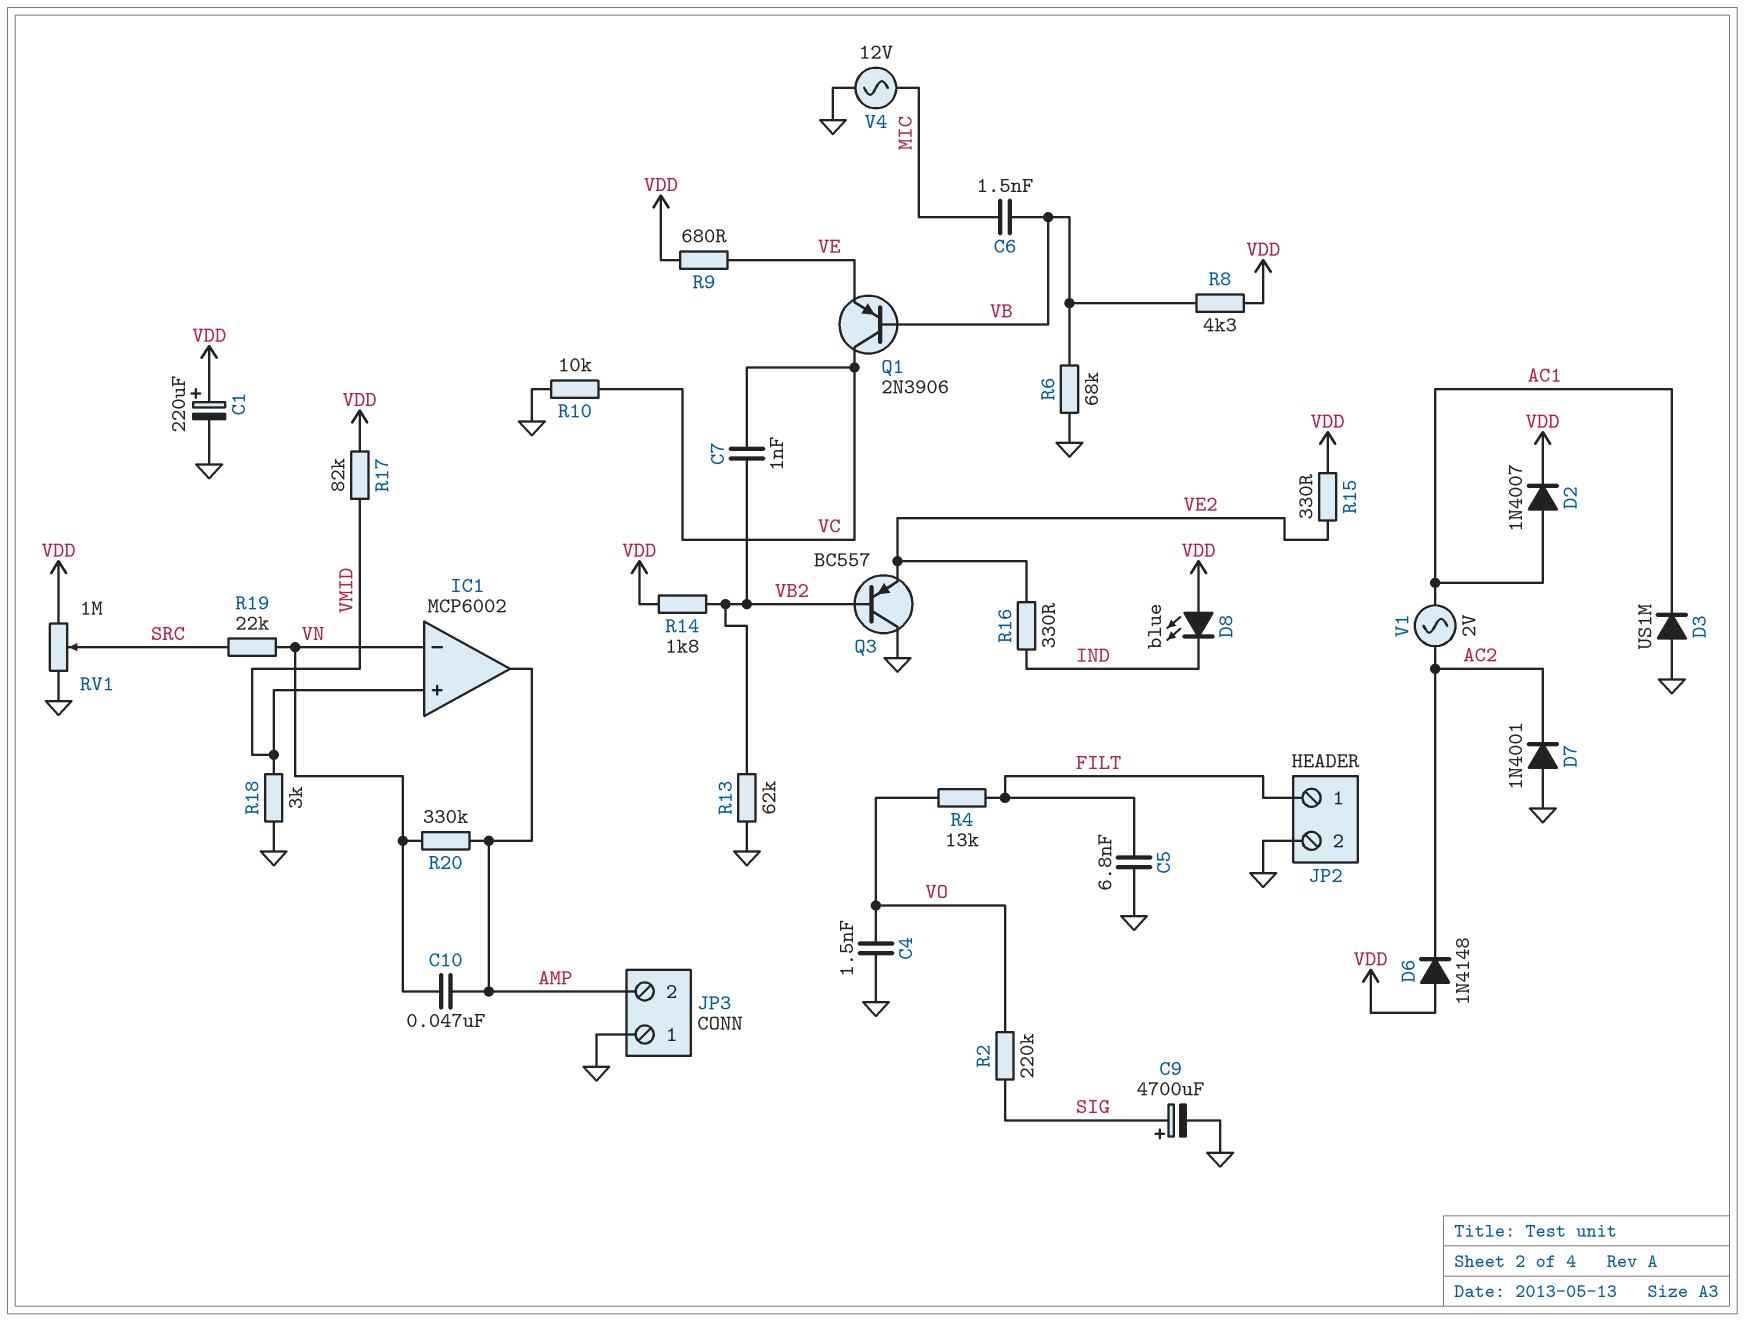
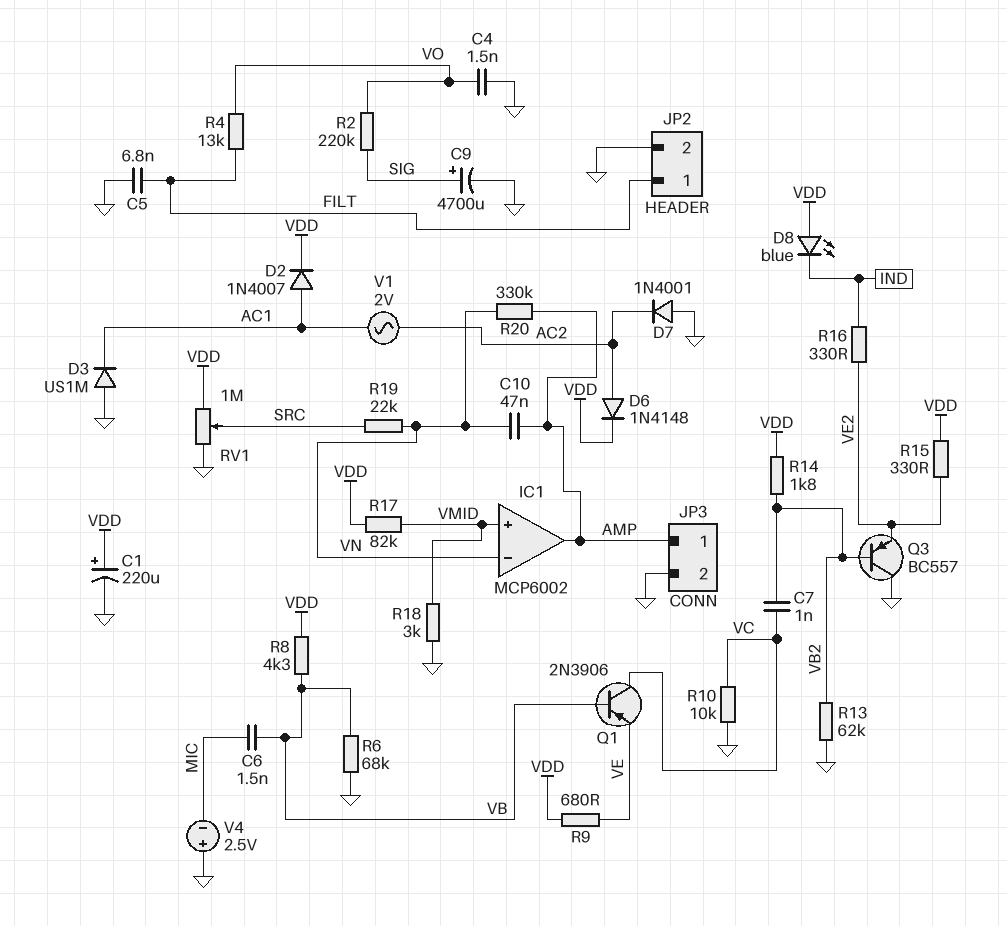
D6: diode 1N4148 (A VDD, K AC2) -> diode 1N4148 (A AC2, K VDD)
JP3 pin 1: GND -> AMP
JP3 pin 2: AMP -> GND
V4: AC 12V (GND, MIC) -> 2.5V (plus GND, minus MIC)

